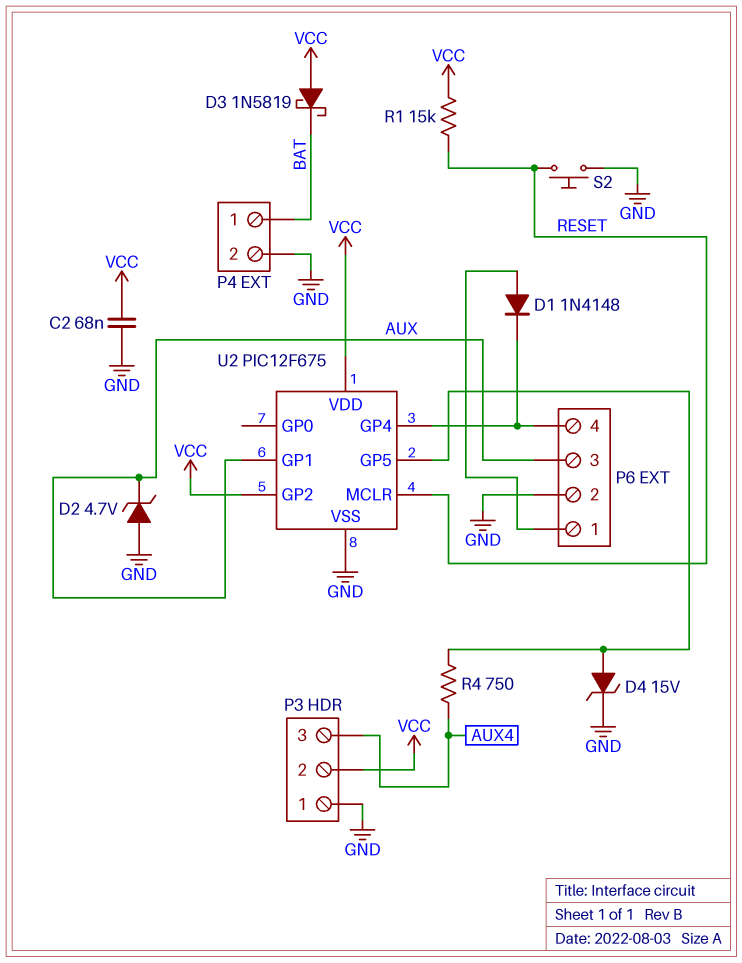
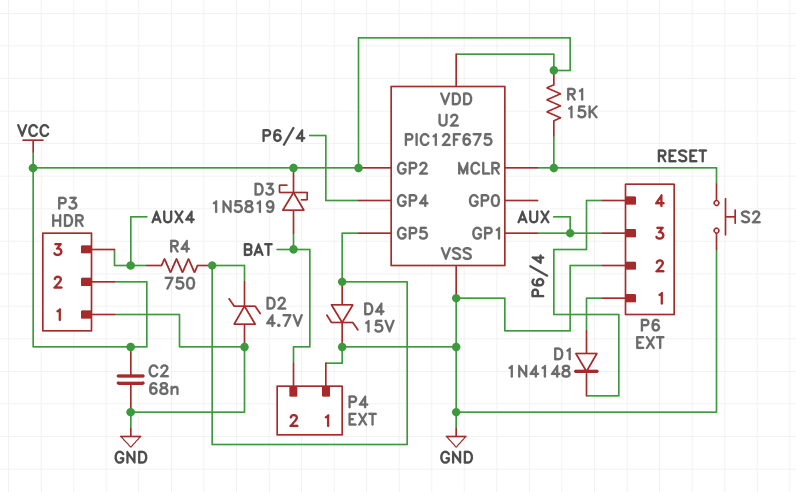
D2: zener 4.7V (A GND, K AUX) -> zener 4.7V (A GND, K U2/GP5)
D3: schottky 1N5819 (A VCC, K BAT) -> schottky 1N5819 (A BAT, K VCC)
P4 pin 1: BAT -> GND
P4 pin 2: GND -> BAT

